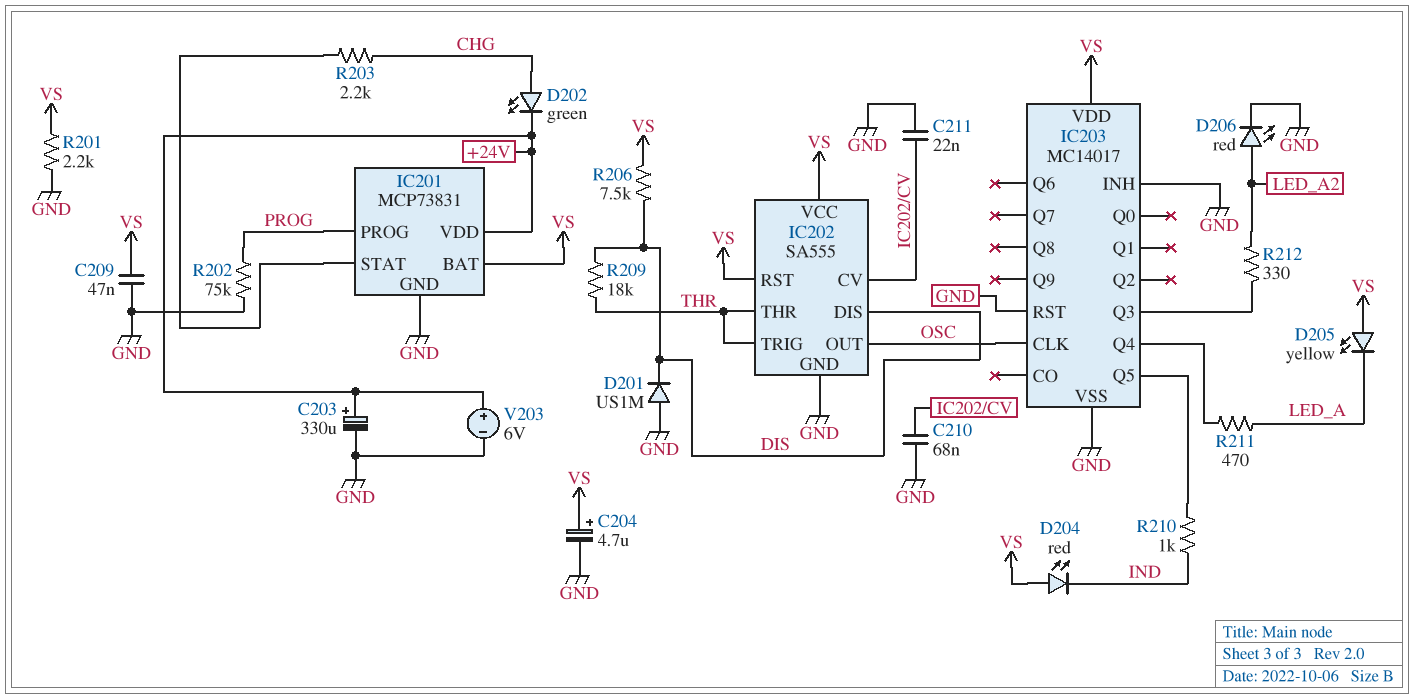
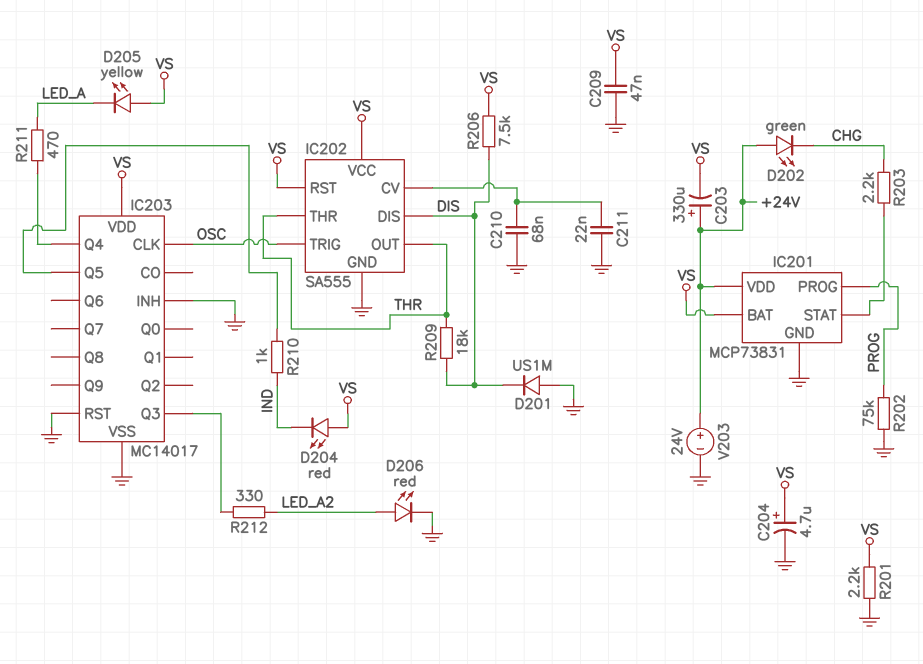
C203: 330uF (plus +24V, minus GND) -> 330uF (plus +24V, minus VS)
D202: LED green (A CHG, K +24V) -> LED green (A +24V, K CHG)
IC202 pin OUT: OSC -> THR
IC202 pin TRIG: THR -> OSC
V203: 6V (plus +24V, minus GND) -> 24V (plus +24V, minus GND)

